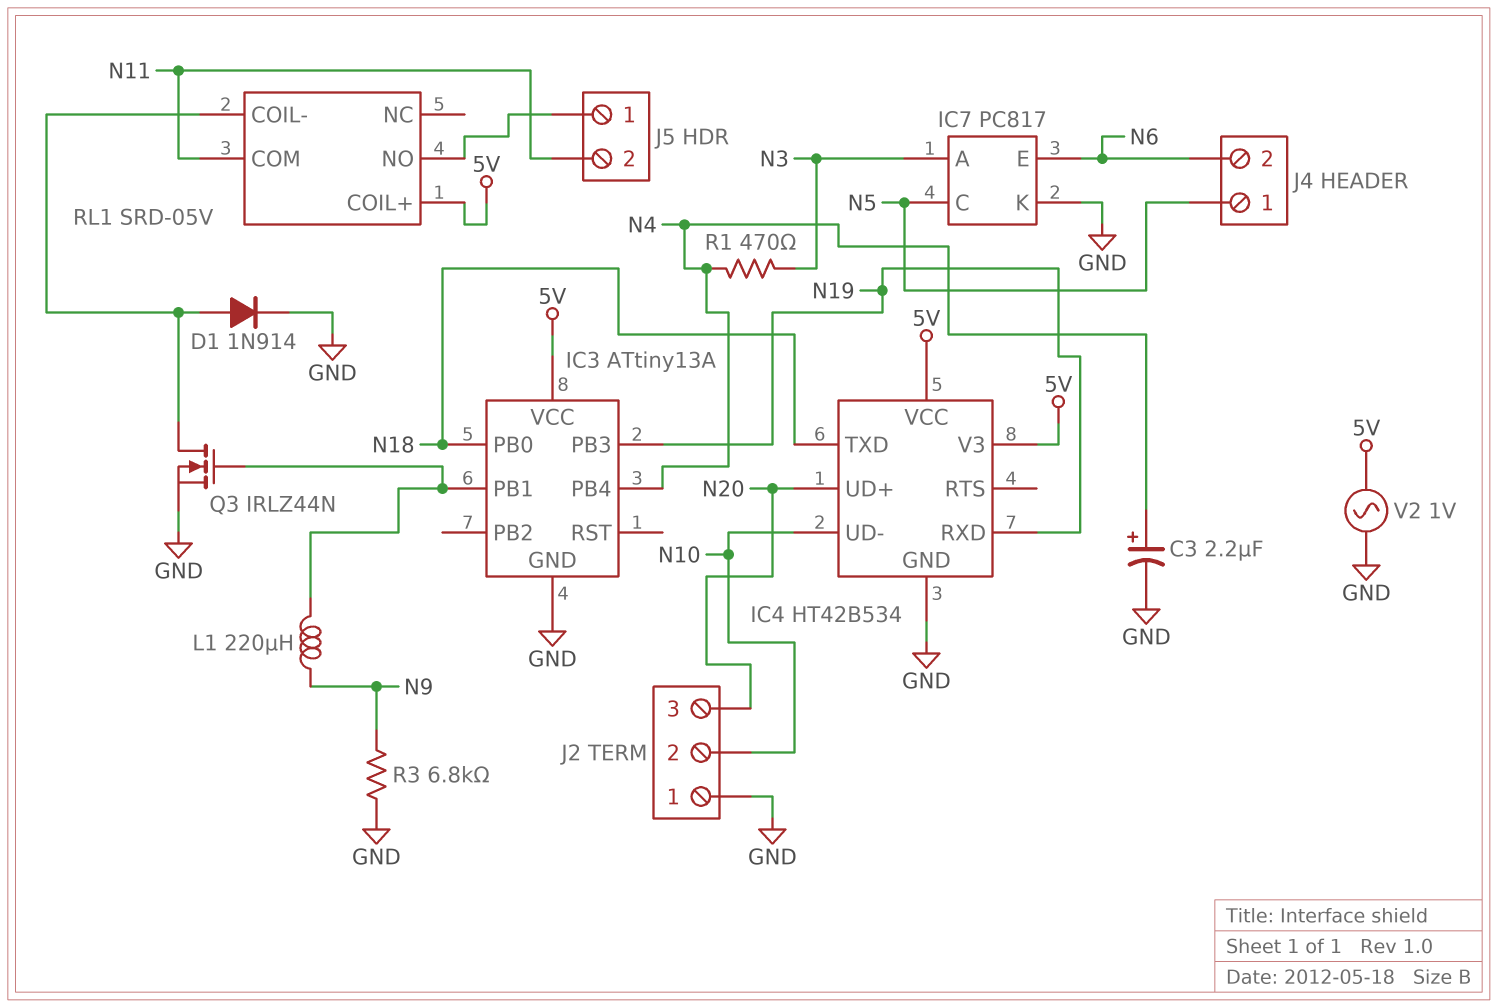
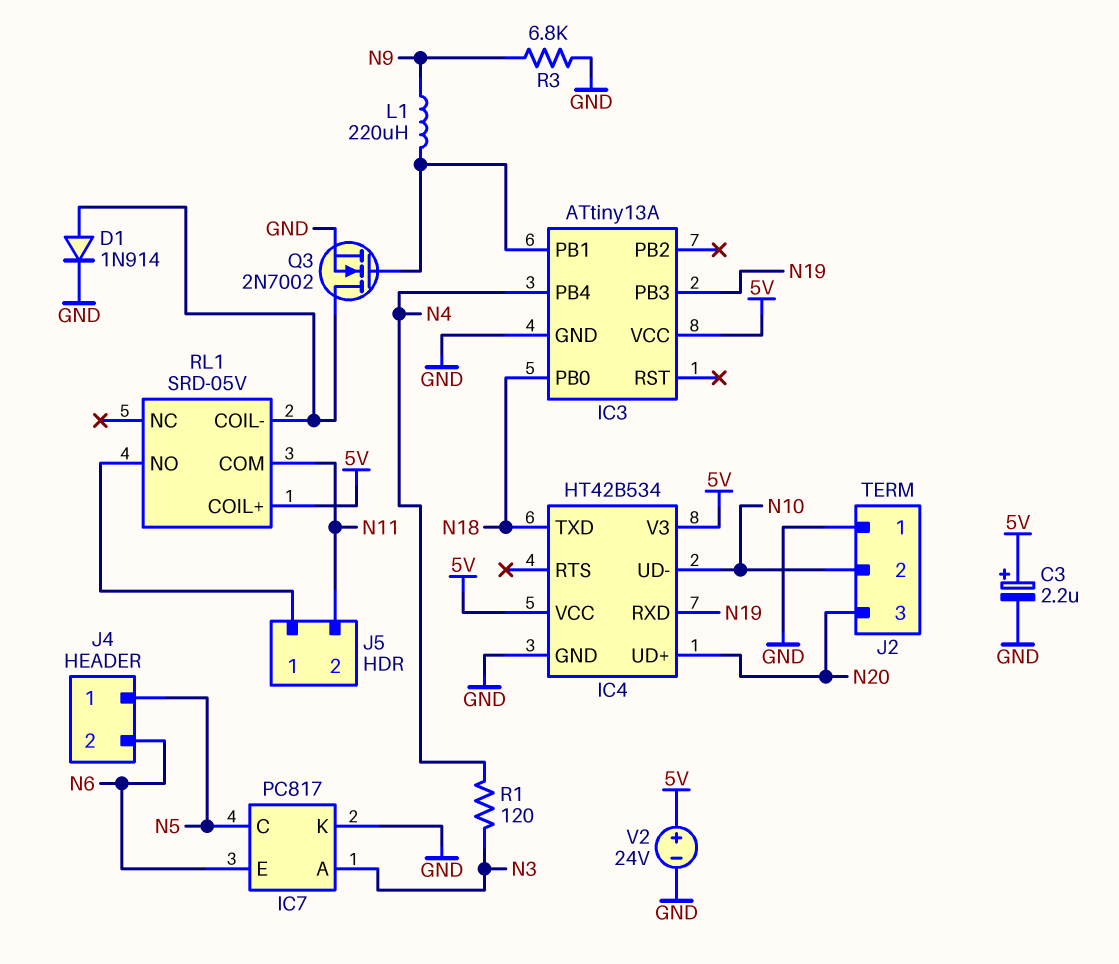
C3: 2.2uF (plus N4, minus GND) -> 2.2uF (plus 5V, minus GND)
Q3: NMOS IRLZ44N (G IC3/PB1, D RL1/COIL-, S GND) -> NMOS 2N7002 (G IC3/PB1, D RL1/COIL-, S GND)
R1: 470 (N3, N4) -> 120 (N3, N4)
V2: AC 1V (5V, GND) -> 24V (plus 5V, minus GND)

